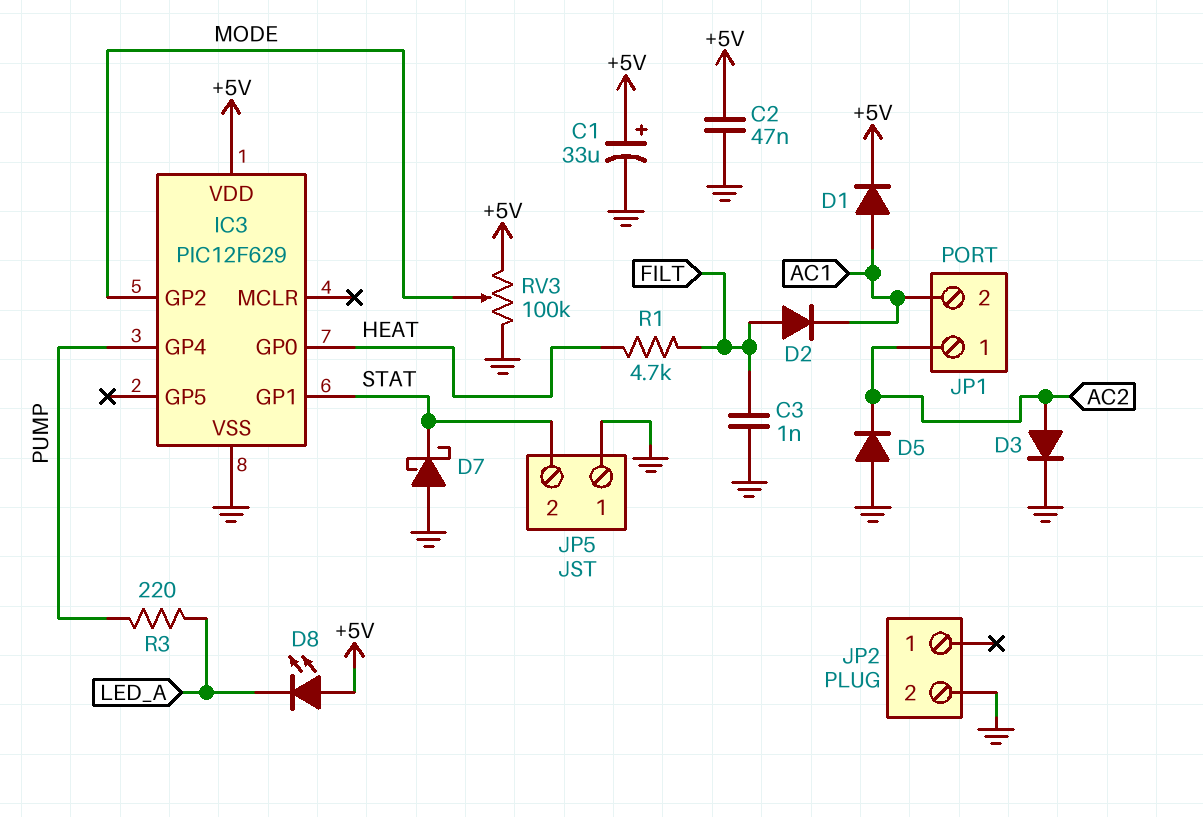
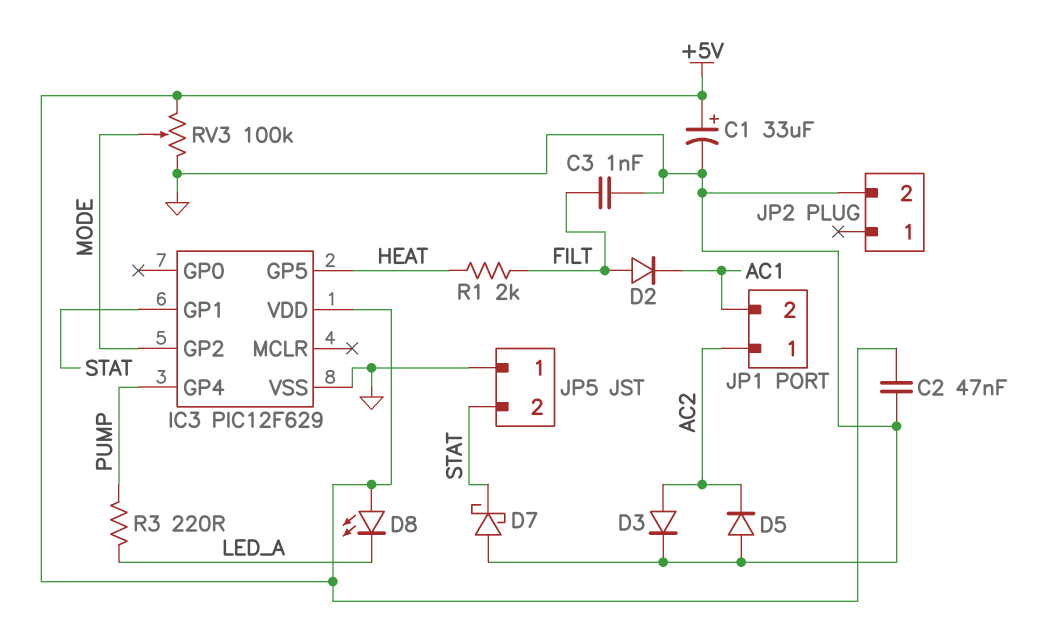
D1: diode (A AC1, K +5V) -> none
IC3 pin GP0: HEAT -> none
IC3 pin GP5: none -> HEAT
R1: 4.7k (FILT, HEAT) -> 2k (FILT, HEAT)

